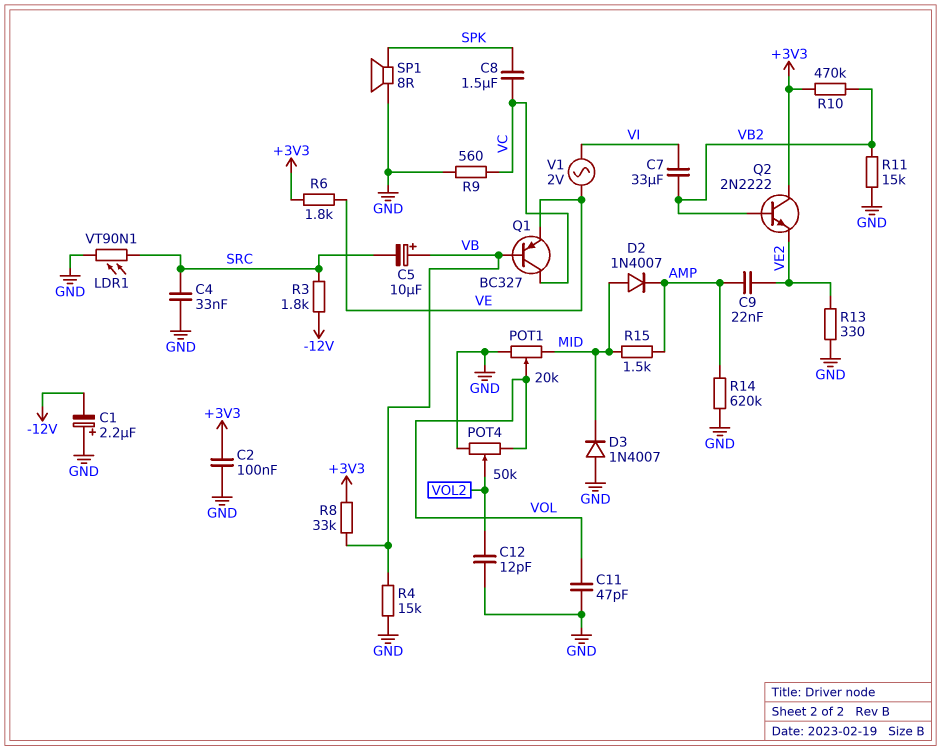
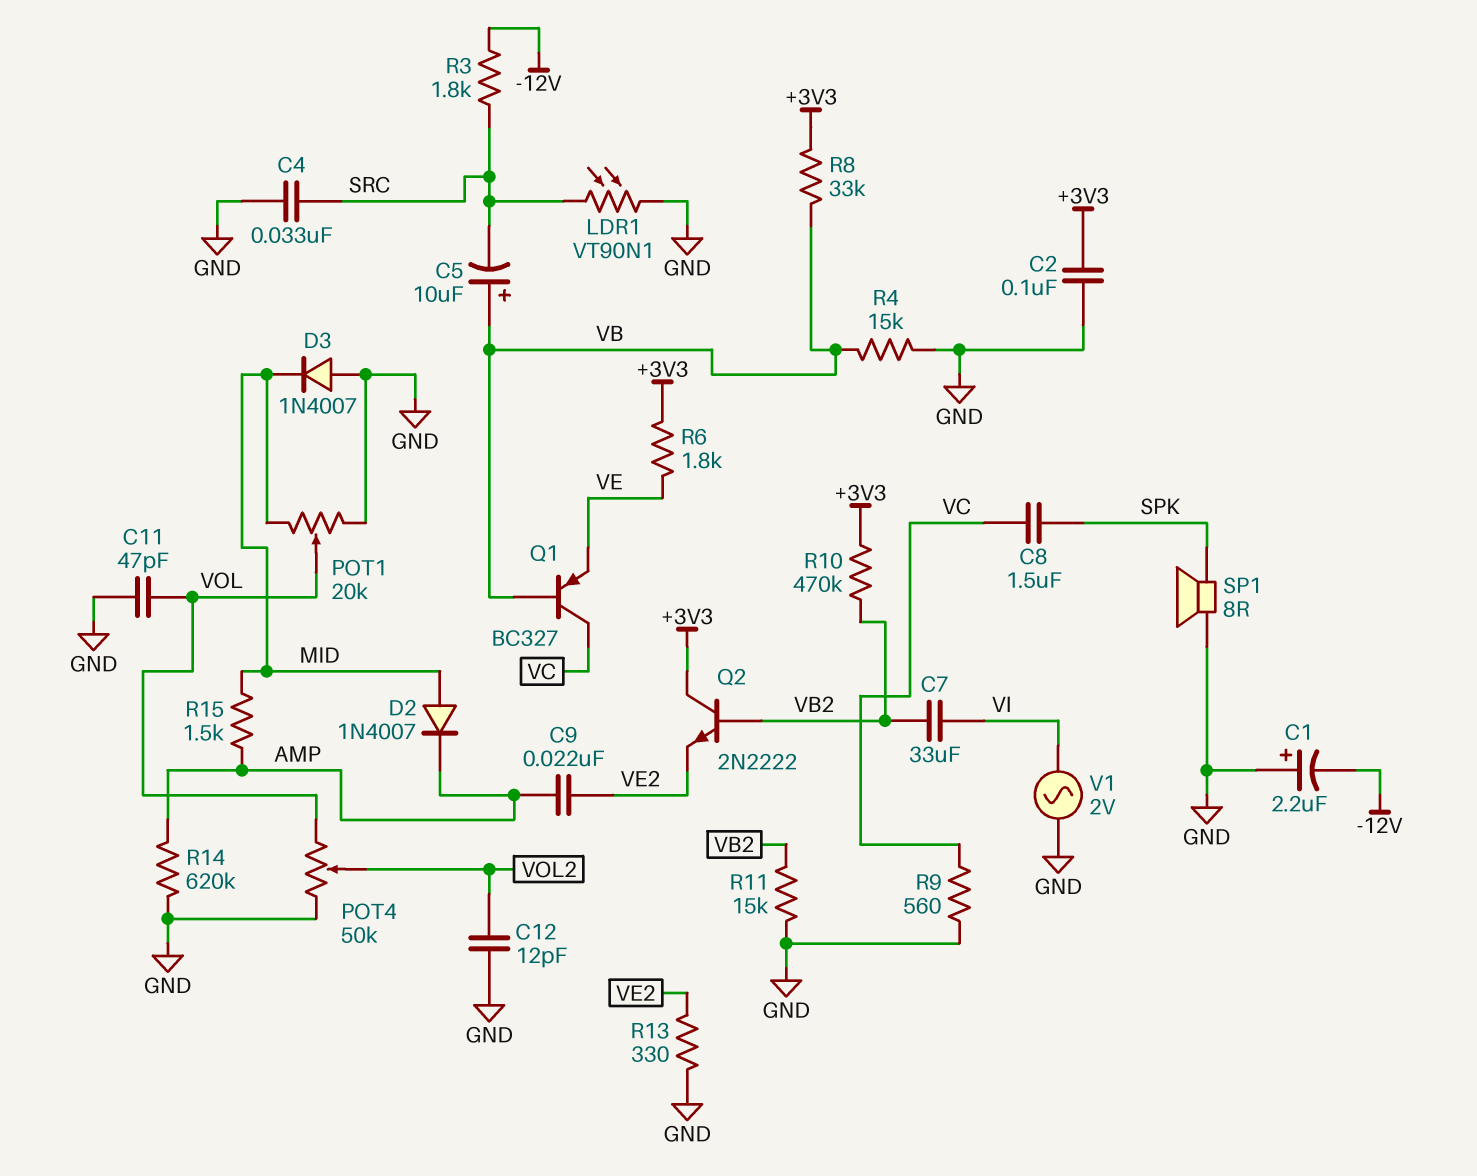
V1: AC 2V (VE, VI) -> AC 2V (GND, VI)

